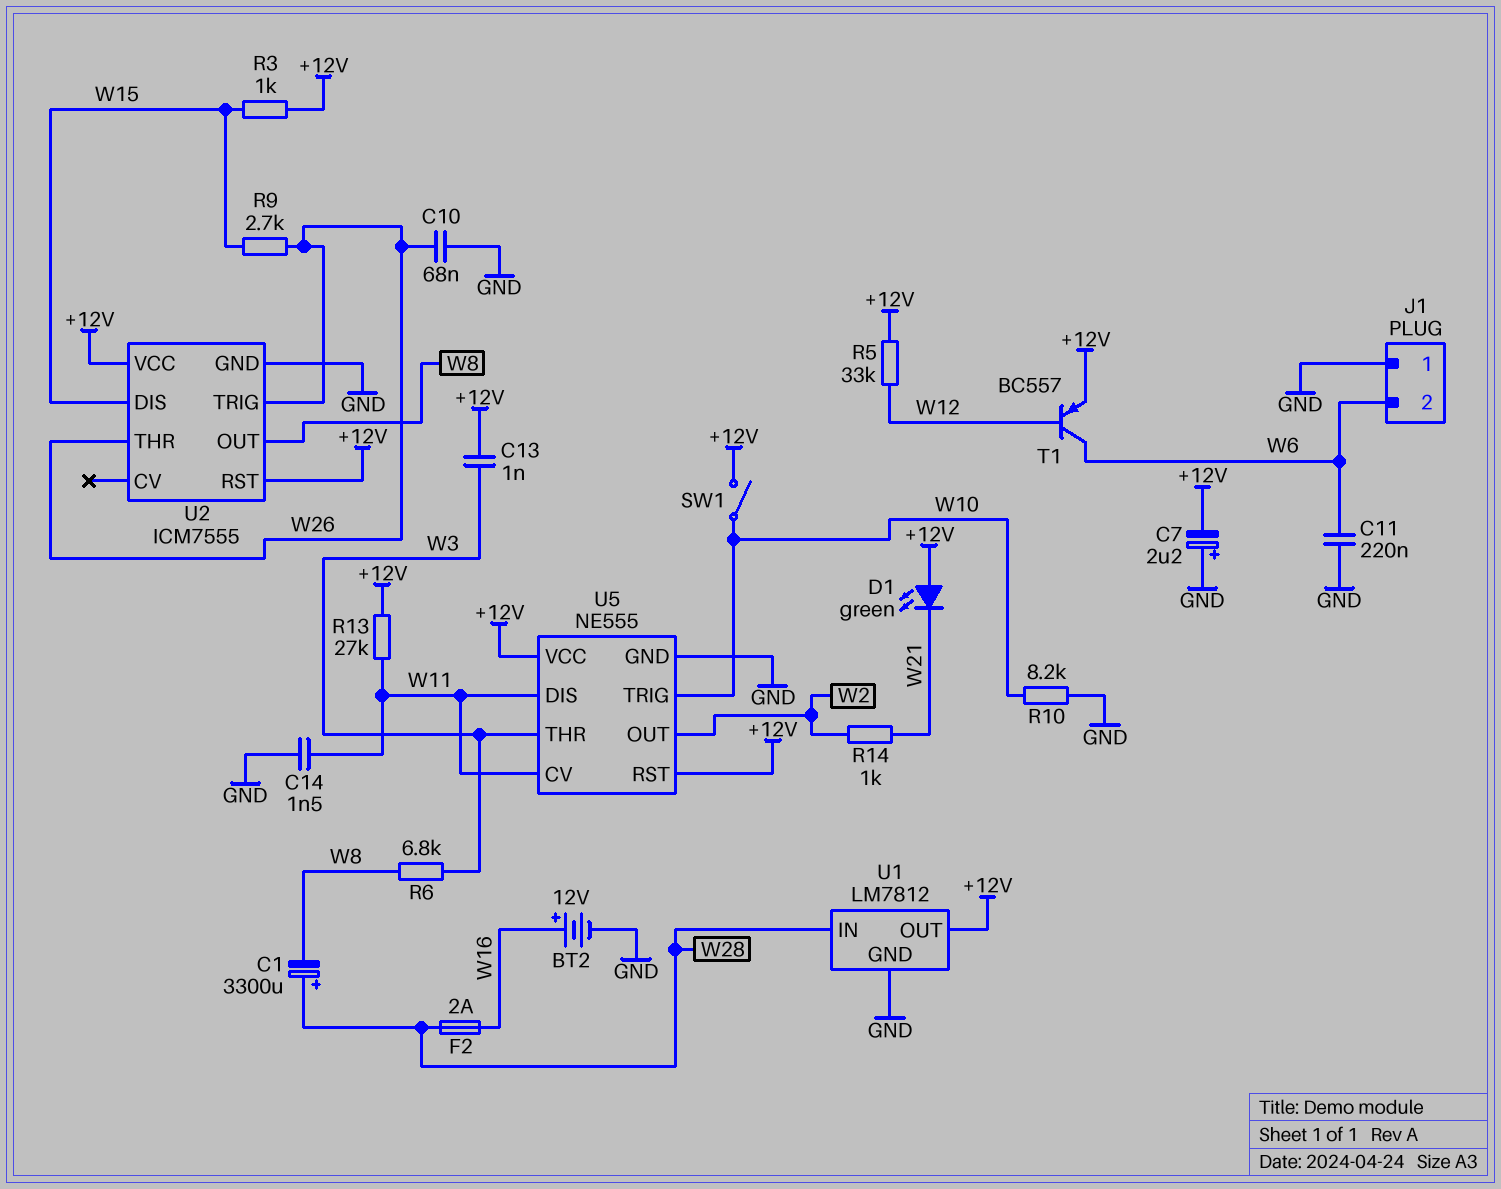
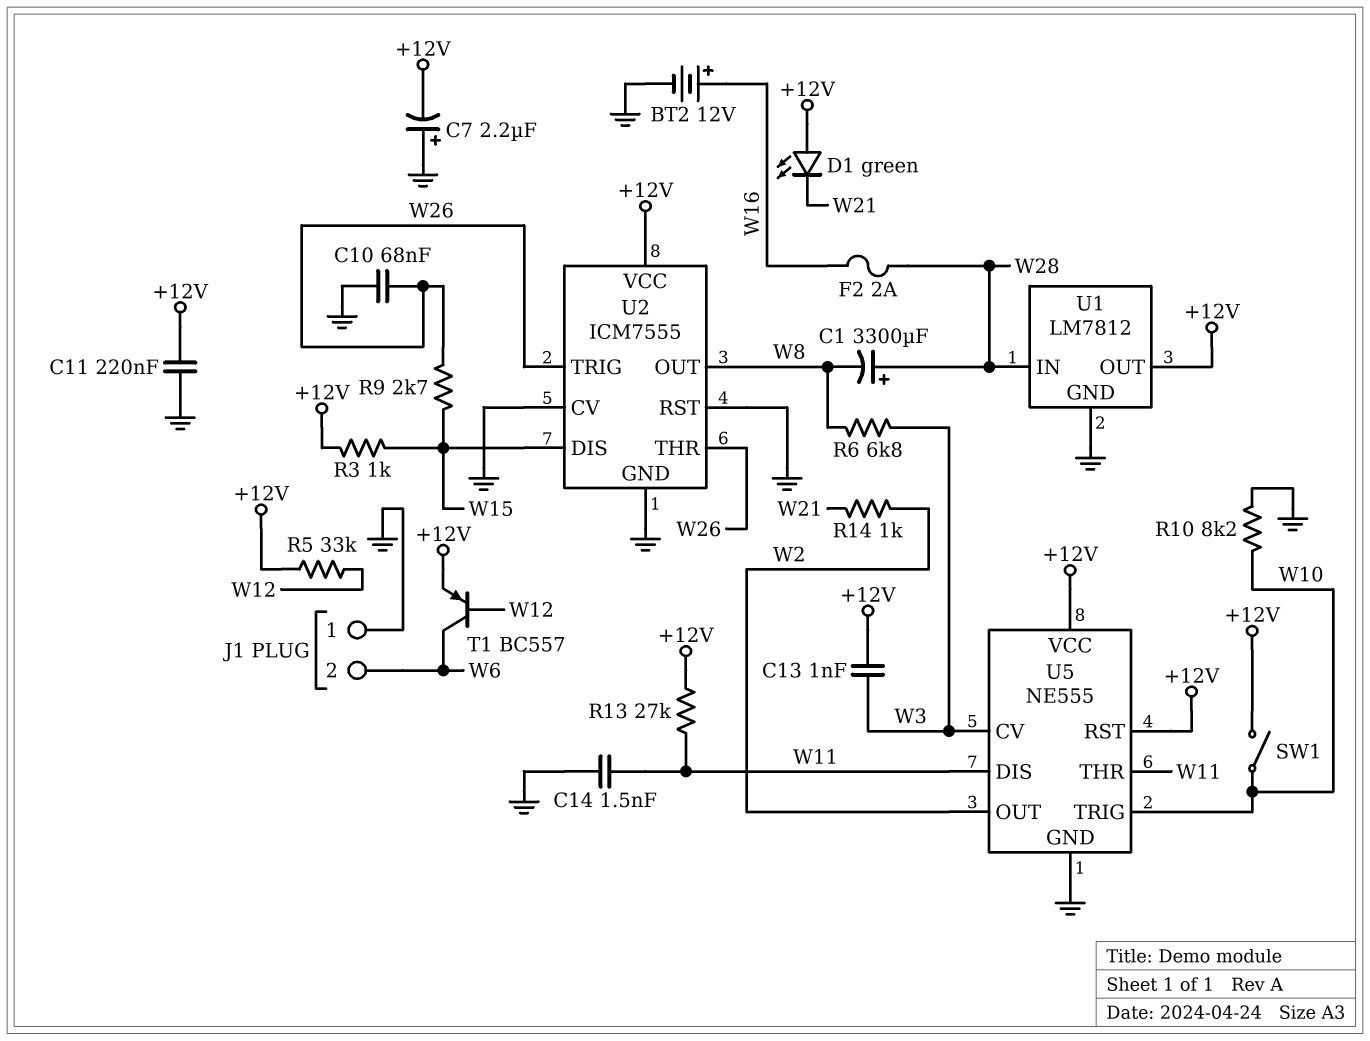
C11: 220nF (GND, W6) -> 220nF (+12V, GND)
U2 pin CV: none -> GND
U2 pin RST: +12V -> GND
U5 pin CV: W11 -> W3
U5 pin THR: W3 -> W11

